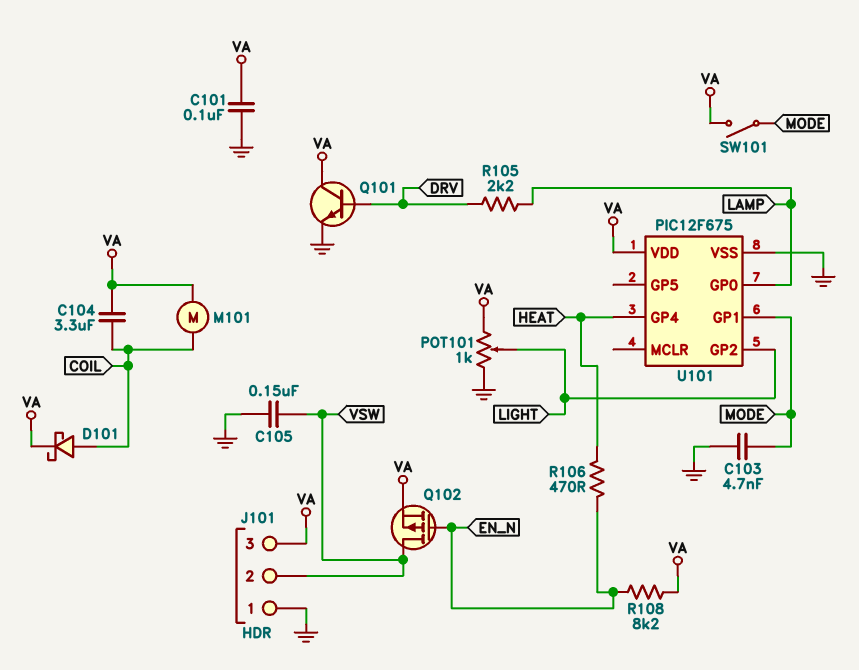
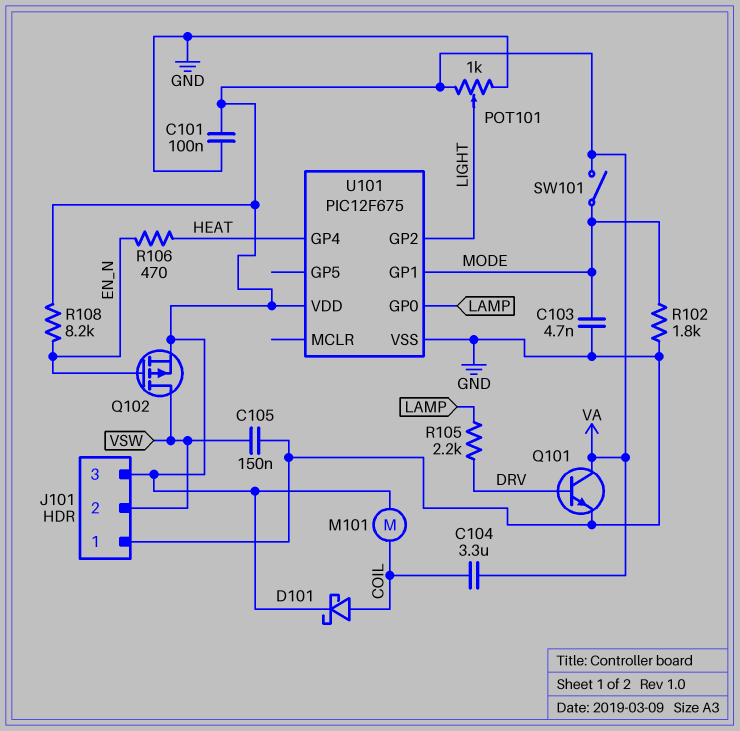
R102: none -> 1.8k (GND, MODE)

